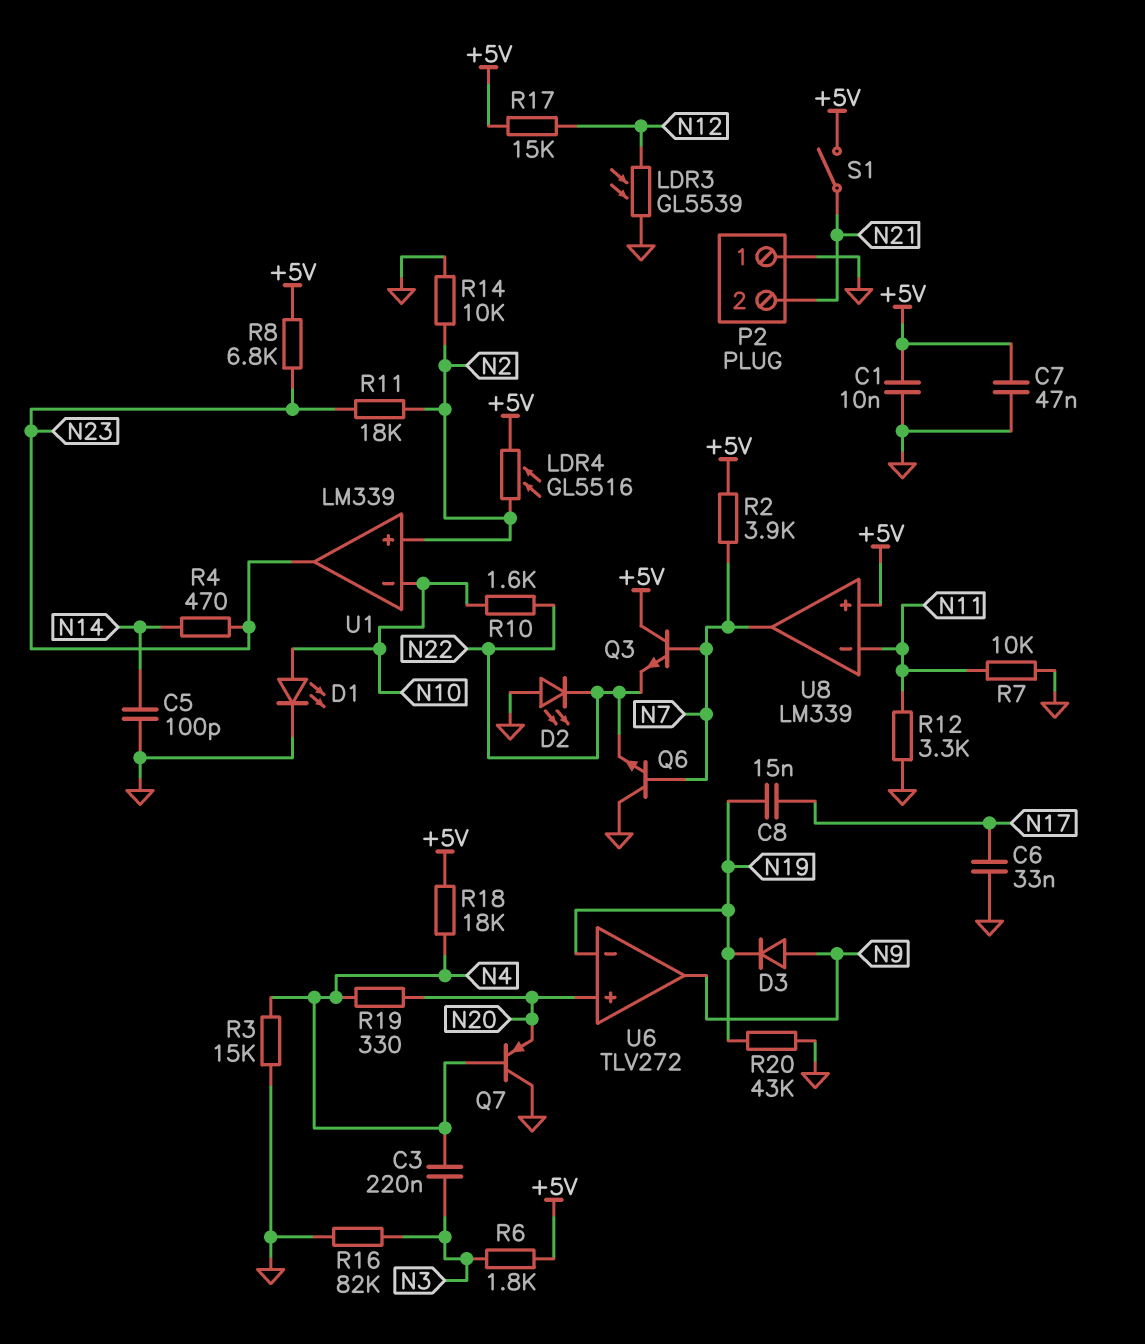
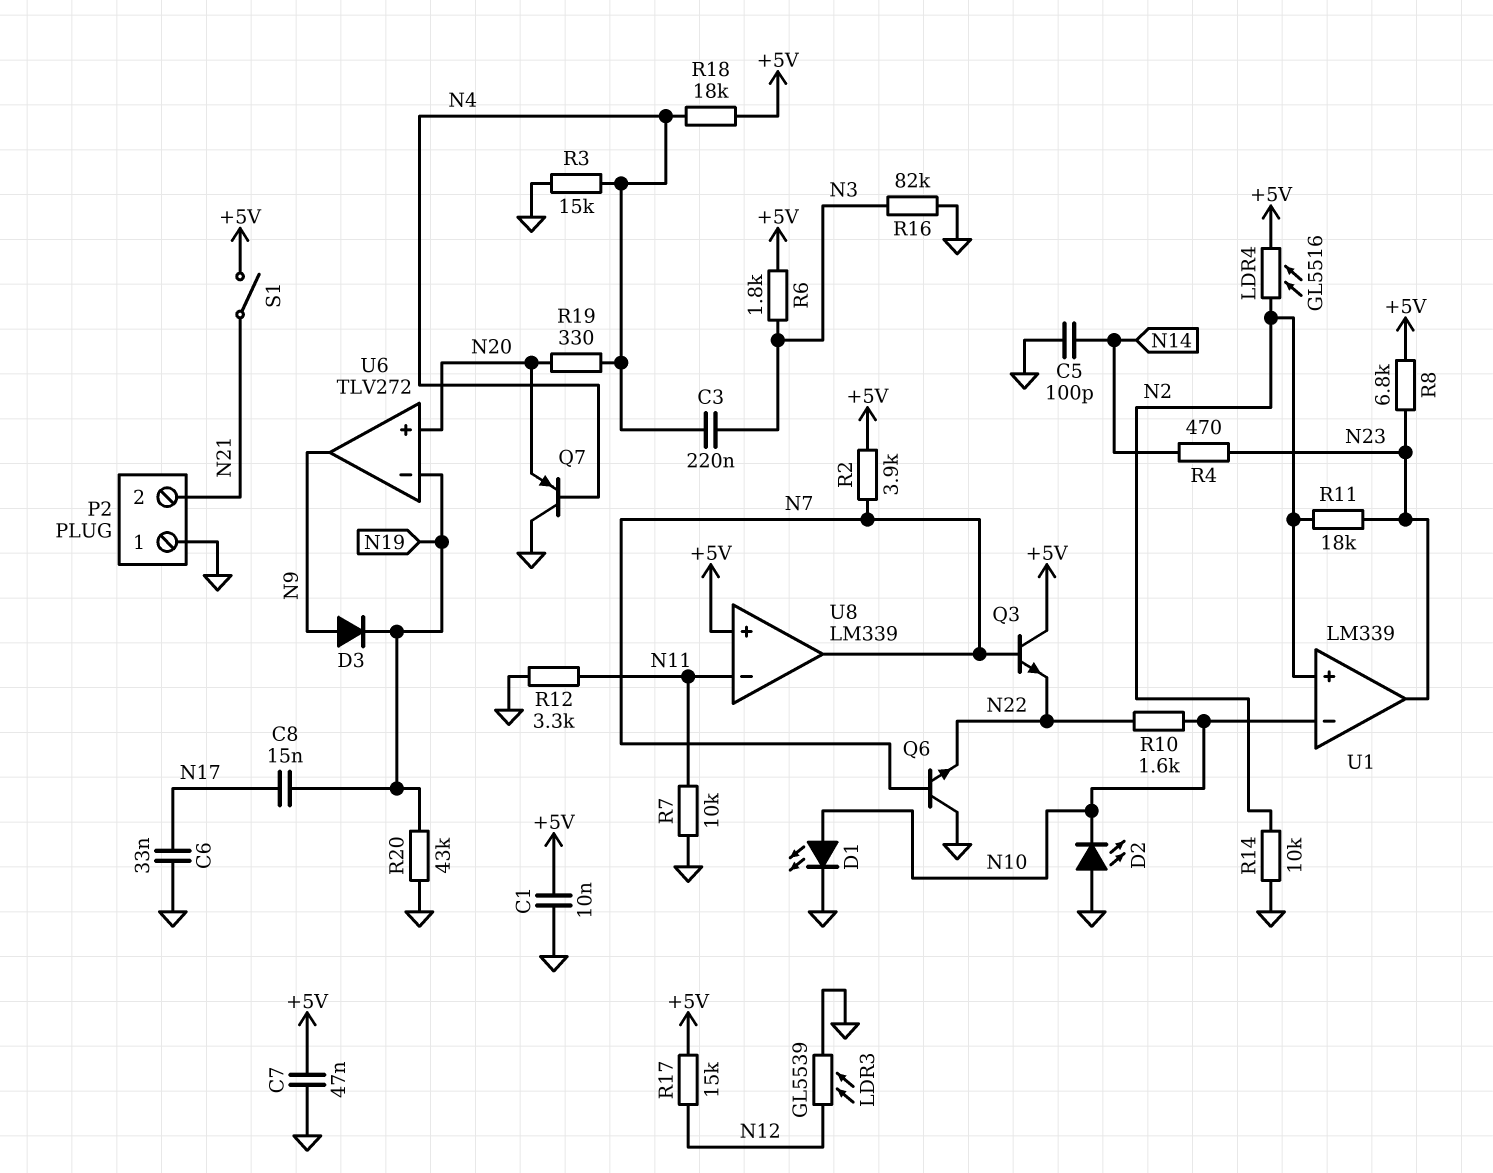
D2: LED (A GND, K N22) -> LED (A GND, K N10)

